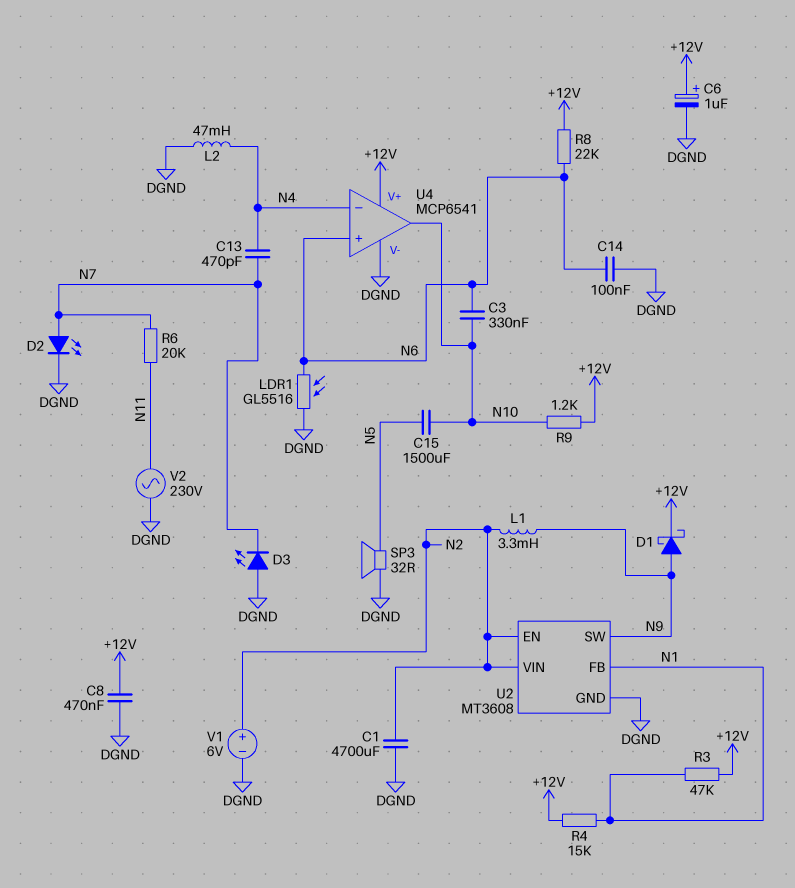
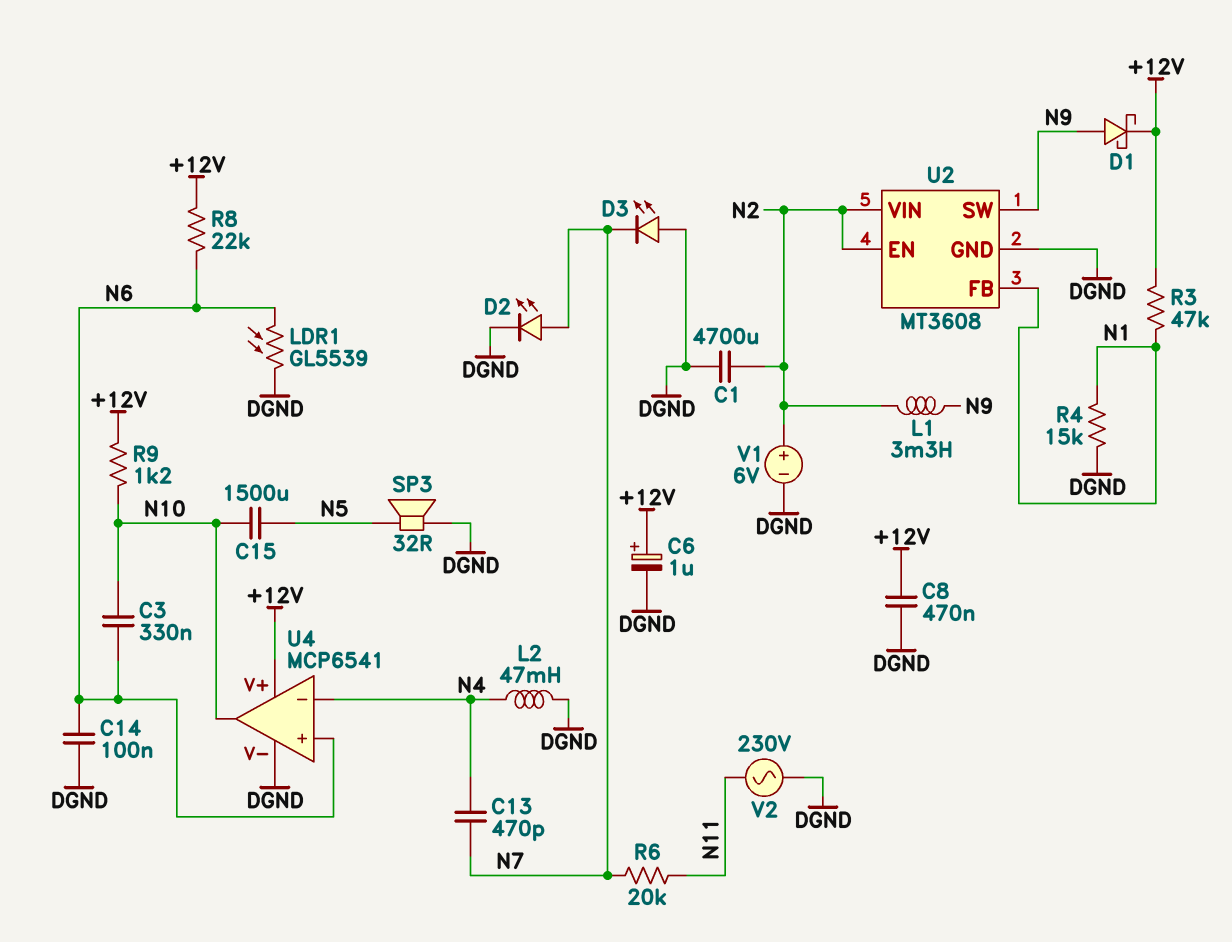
LDR1: GL5516 (DGND, N6) -> GL5539 (DGND, N6)
R4: 15k (+12V, N1) -> 15k (DGND, N1)

